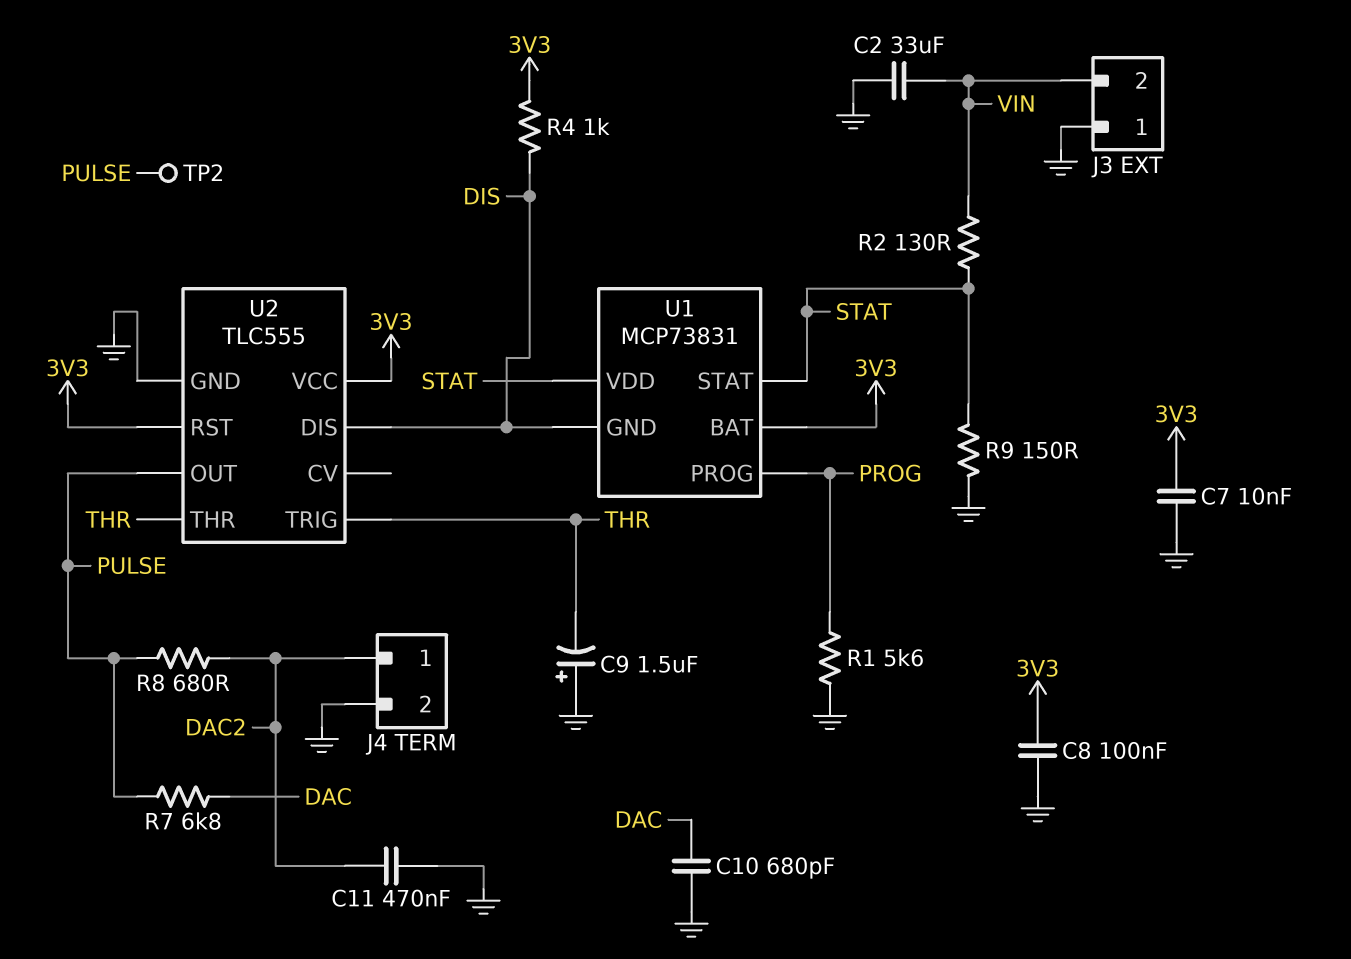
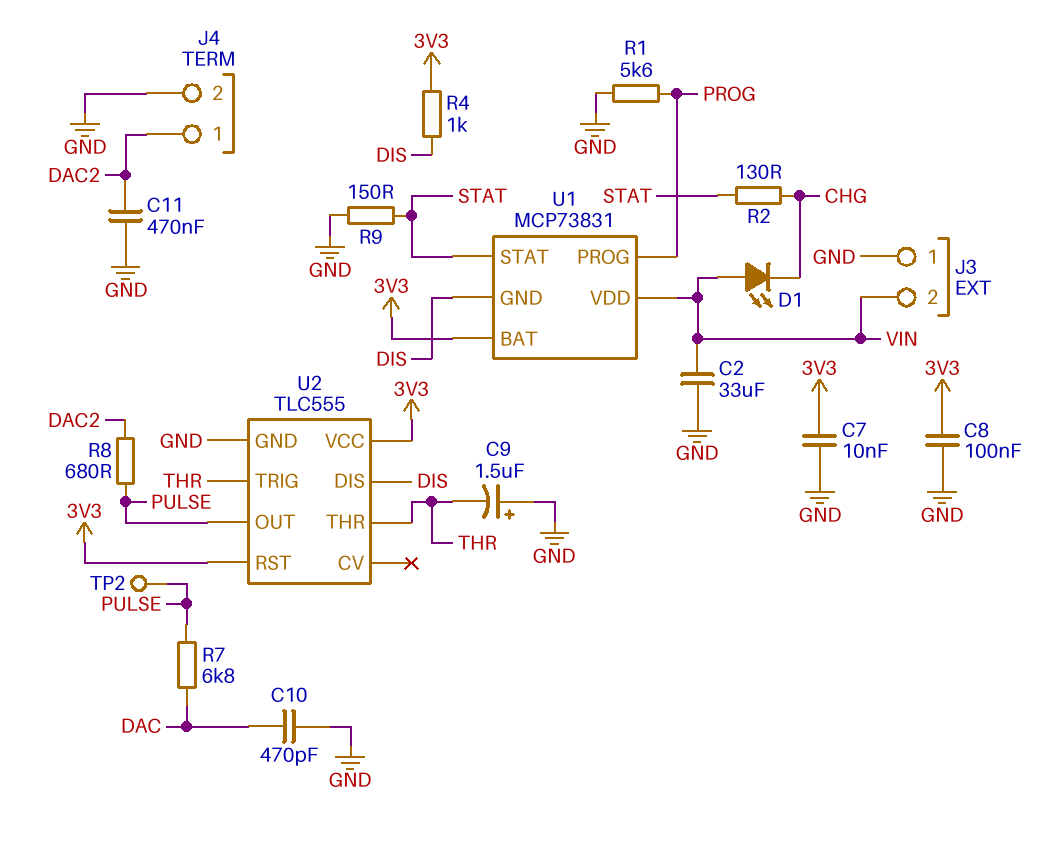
C10: 680pF (DAC, GND) -> 470pF (DAC, GND)
D1: none -> LED (A VIN, K CHG)
R2: 130 (STAT, VIN) -> 130 (CHG, STAT)
U1 pin VDD: STAT -> VIN

